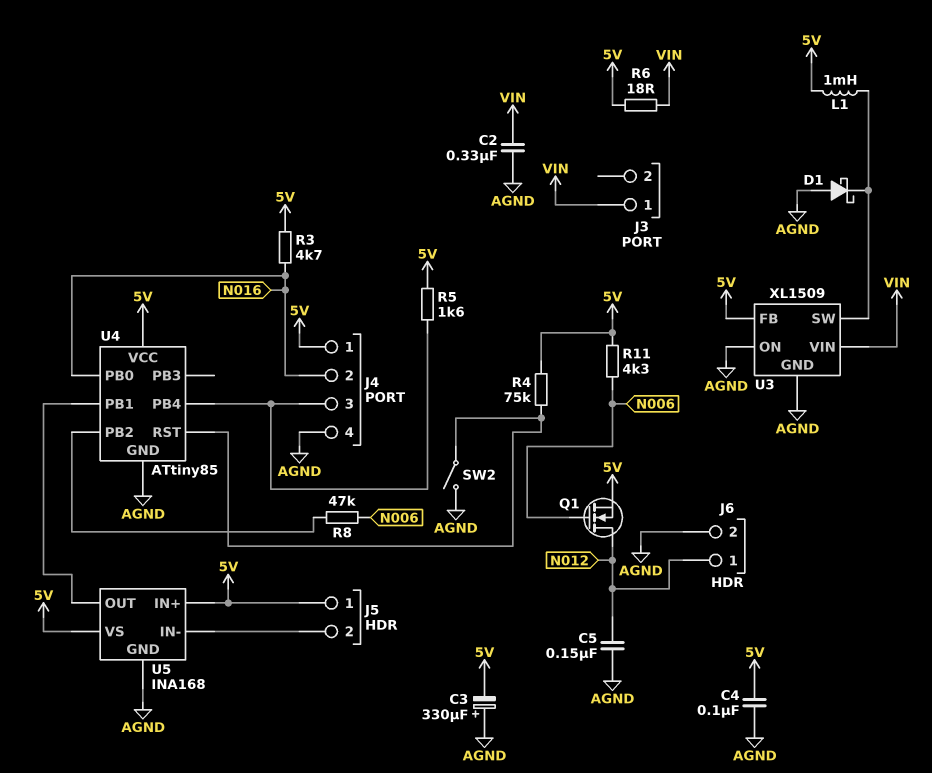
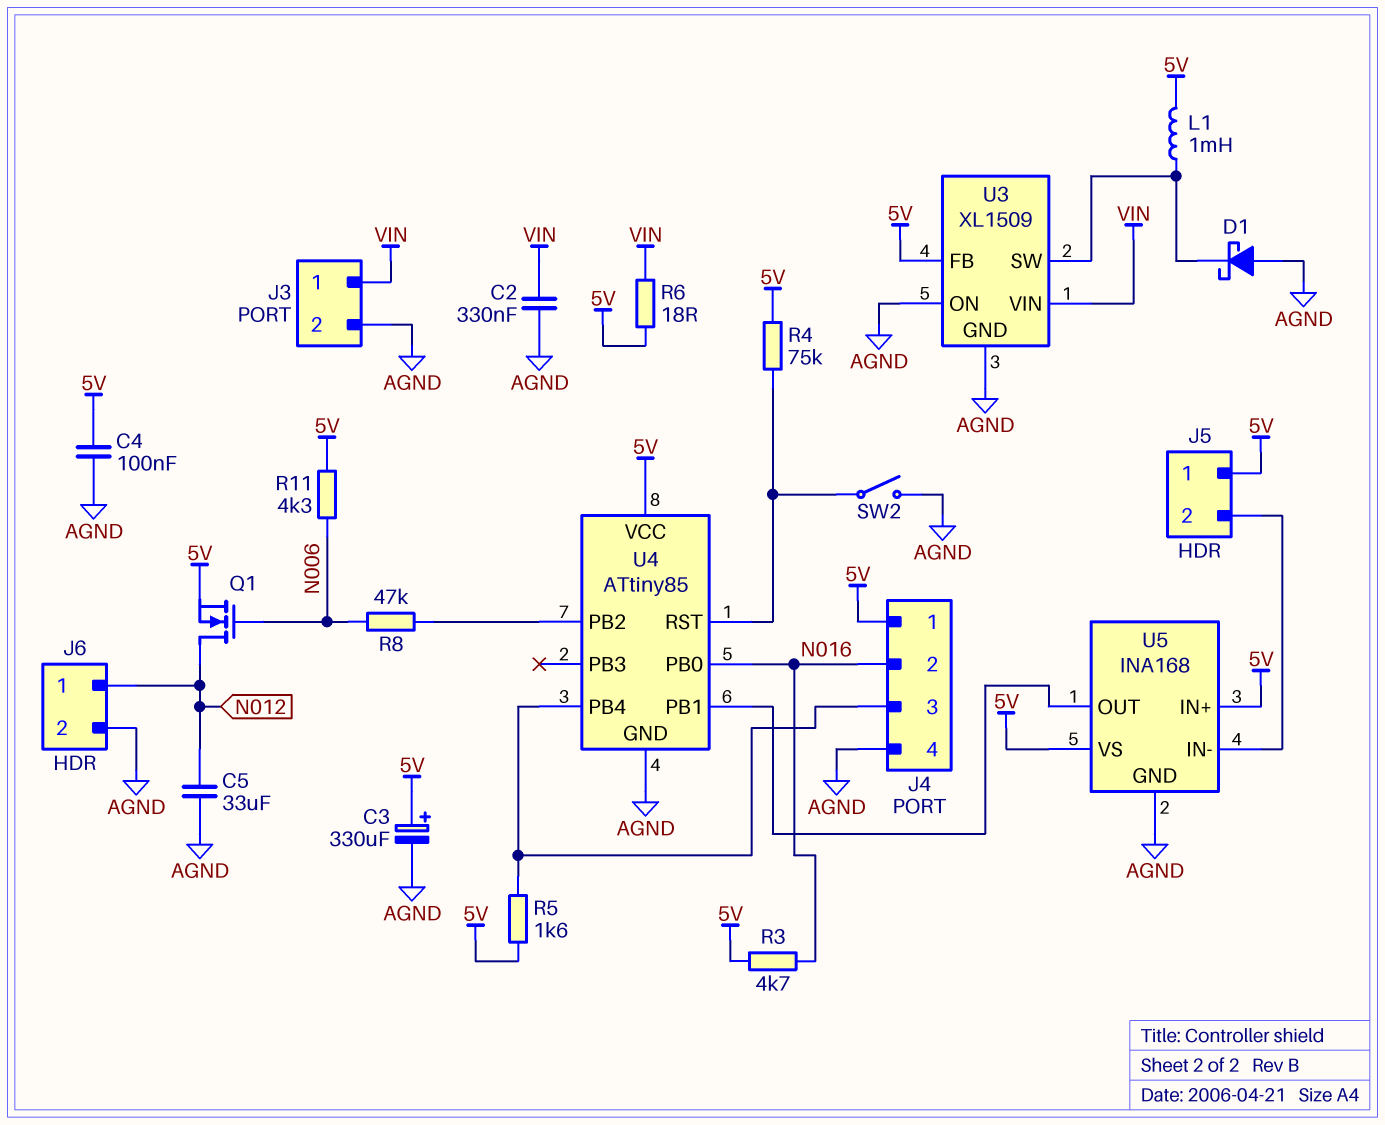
C3: 330uF (plus AGND, minus 5V) -> 330uF (plus 5V, minus AGND)
C5: 150nF (AGND, N012) -> 33uF (AGND, N012)
J3 pin 2: none -> AGND

